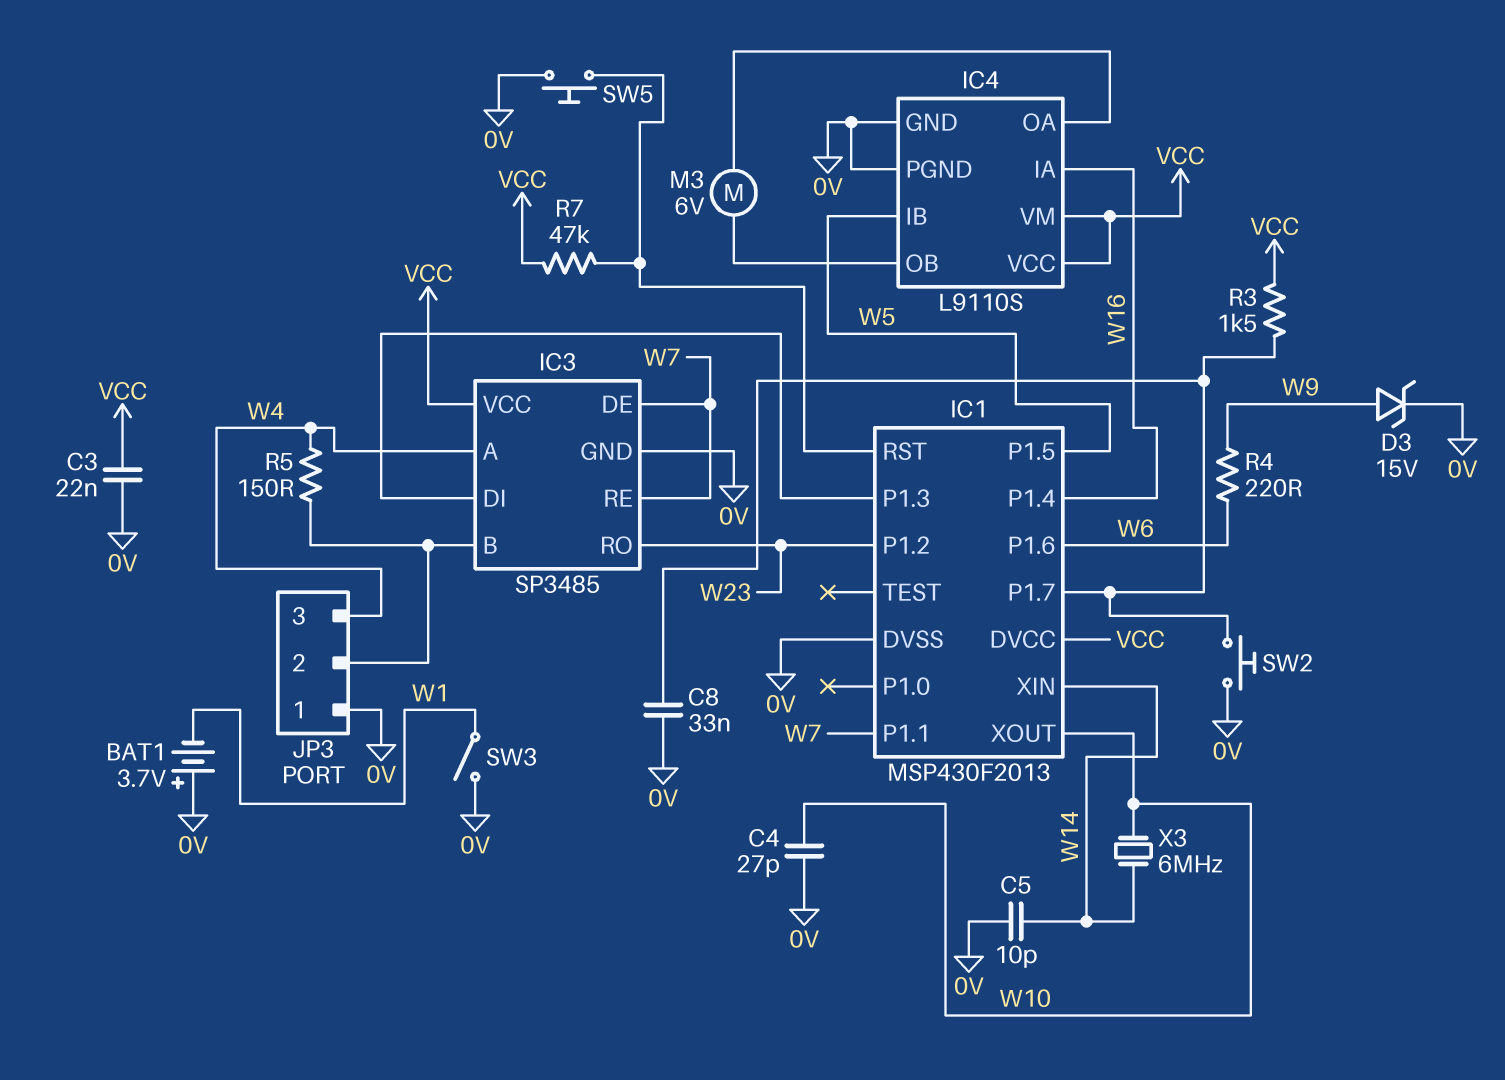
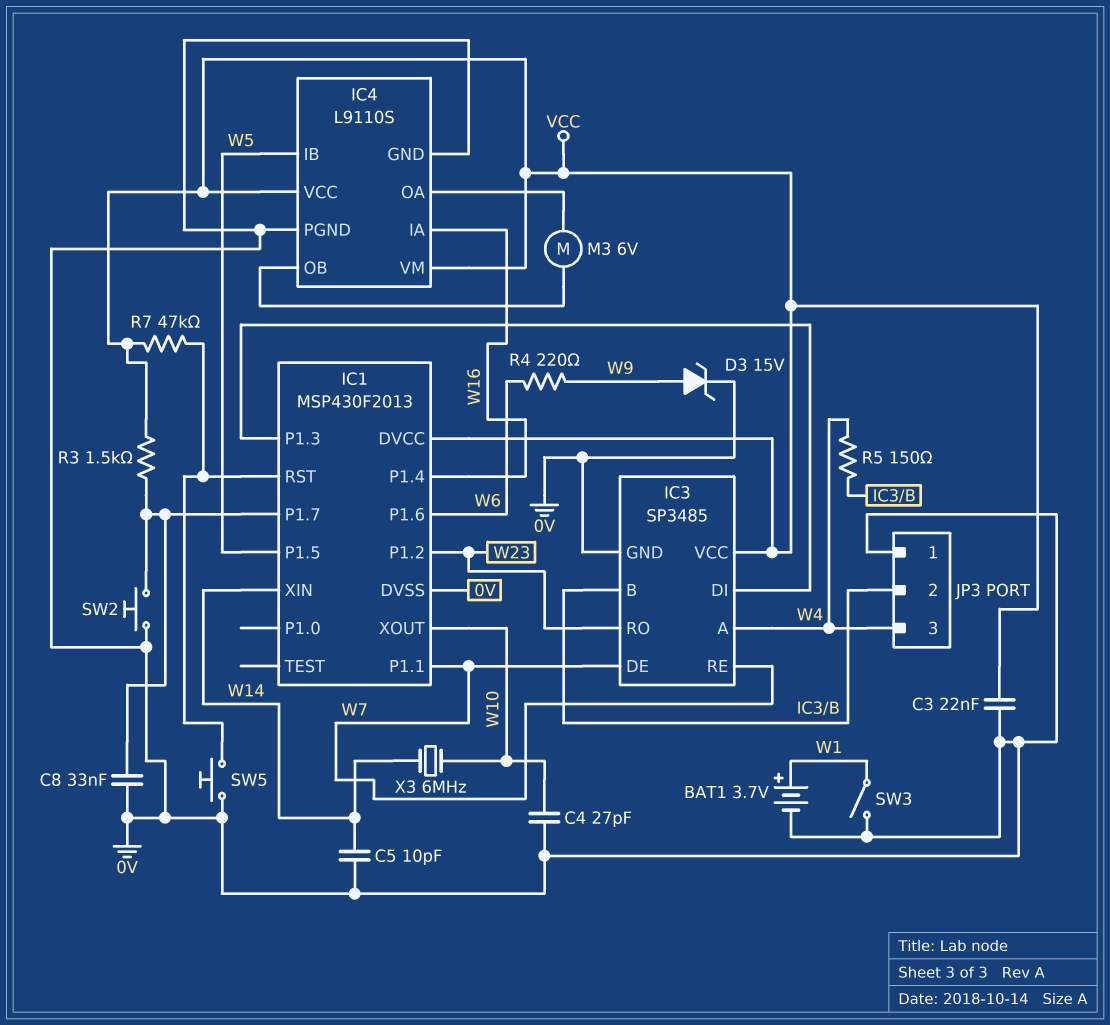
BAT1: 3.7V (plus 0V, minus W1) -> 3.7V (plus W1, minus 0V)

